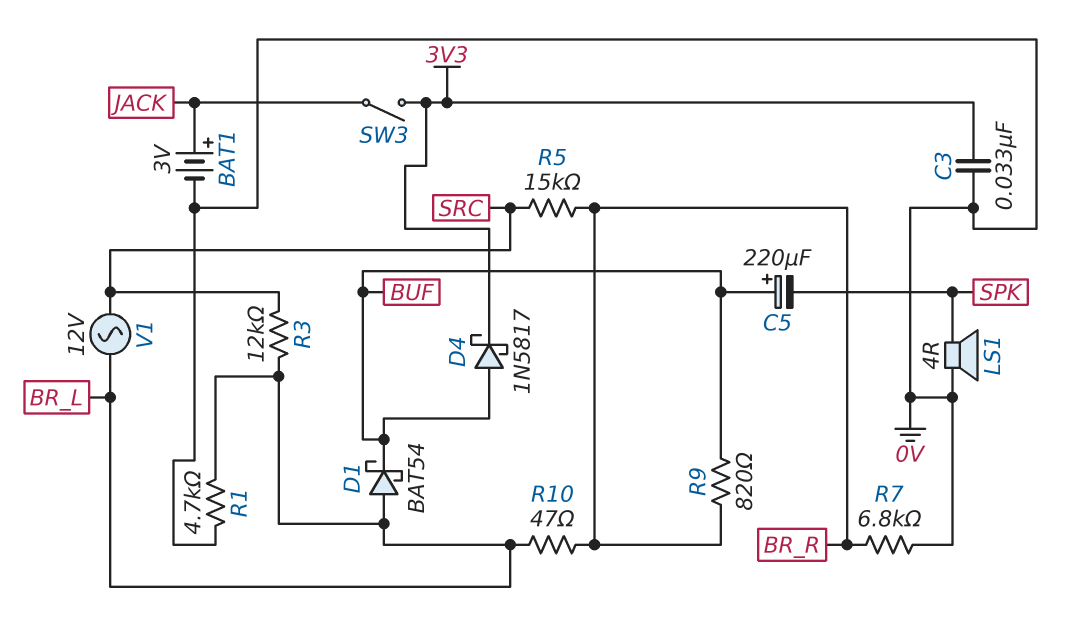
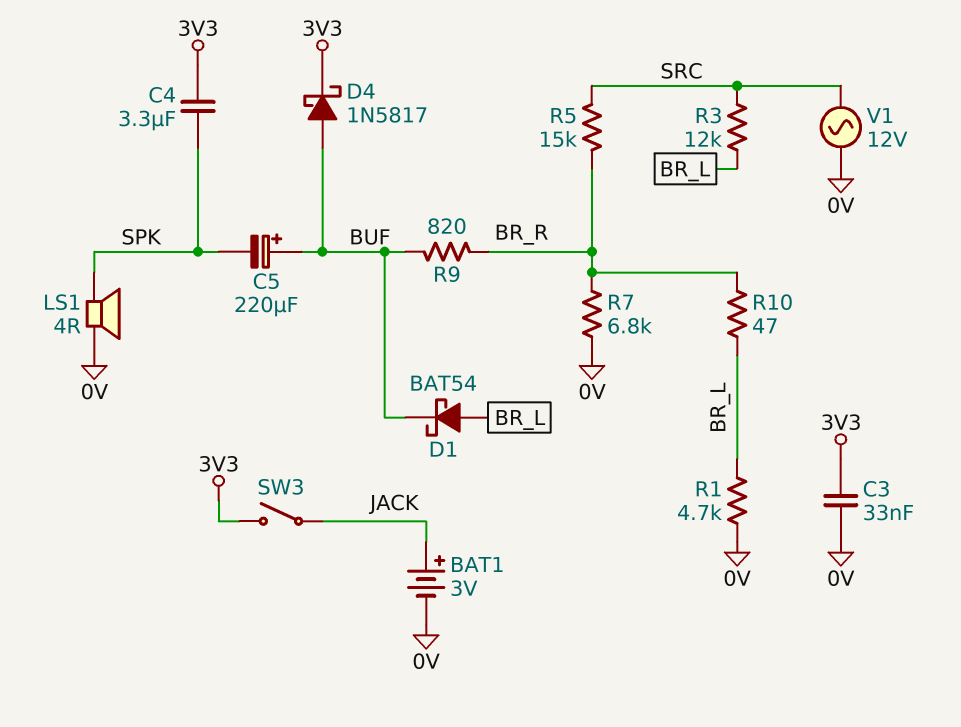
C4: none -> 3.3uF (3V3, SPK)
V1: AC 12V (BR_L, SRC) -> AC 12V (0V, SRC)

